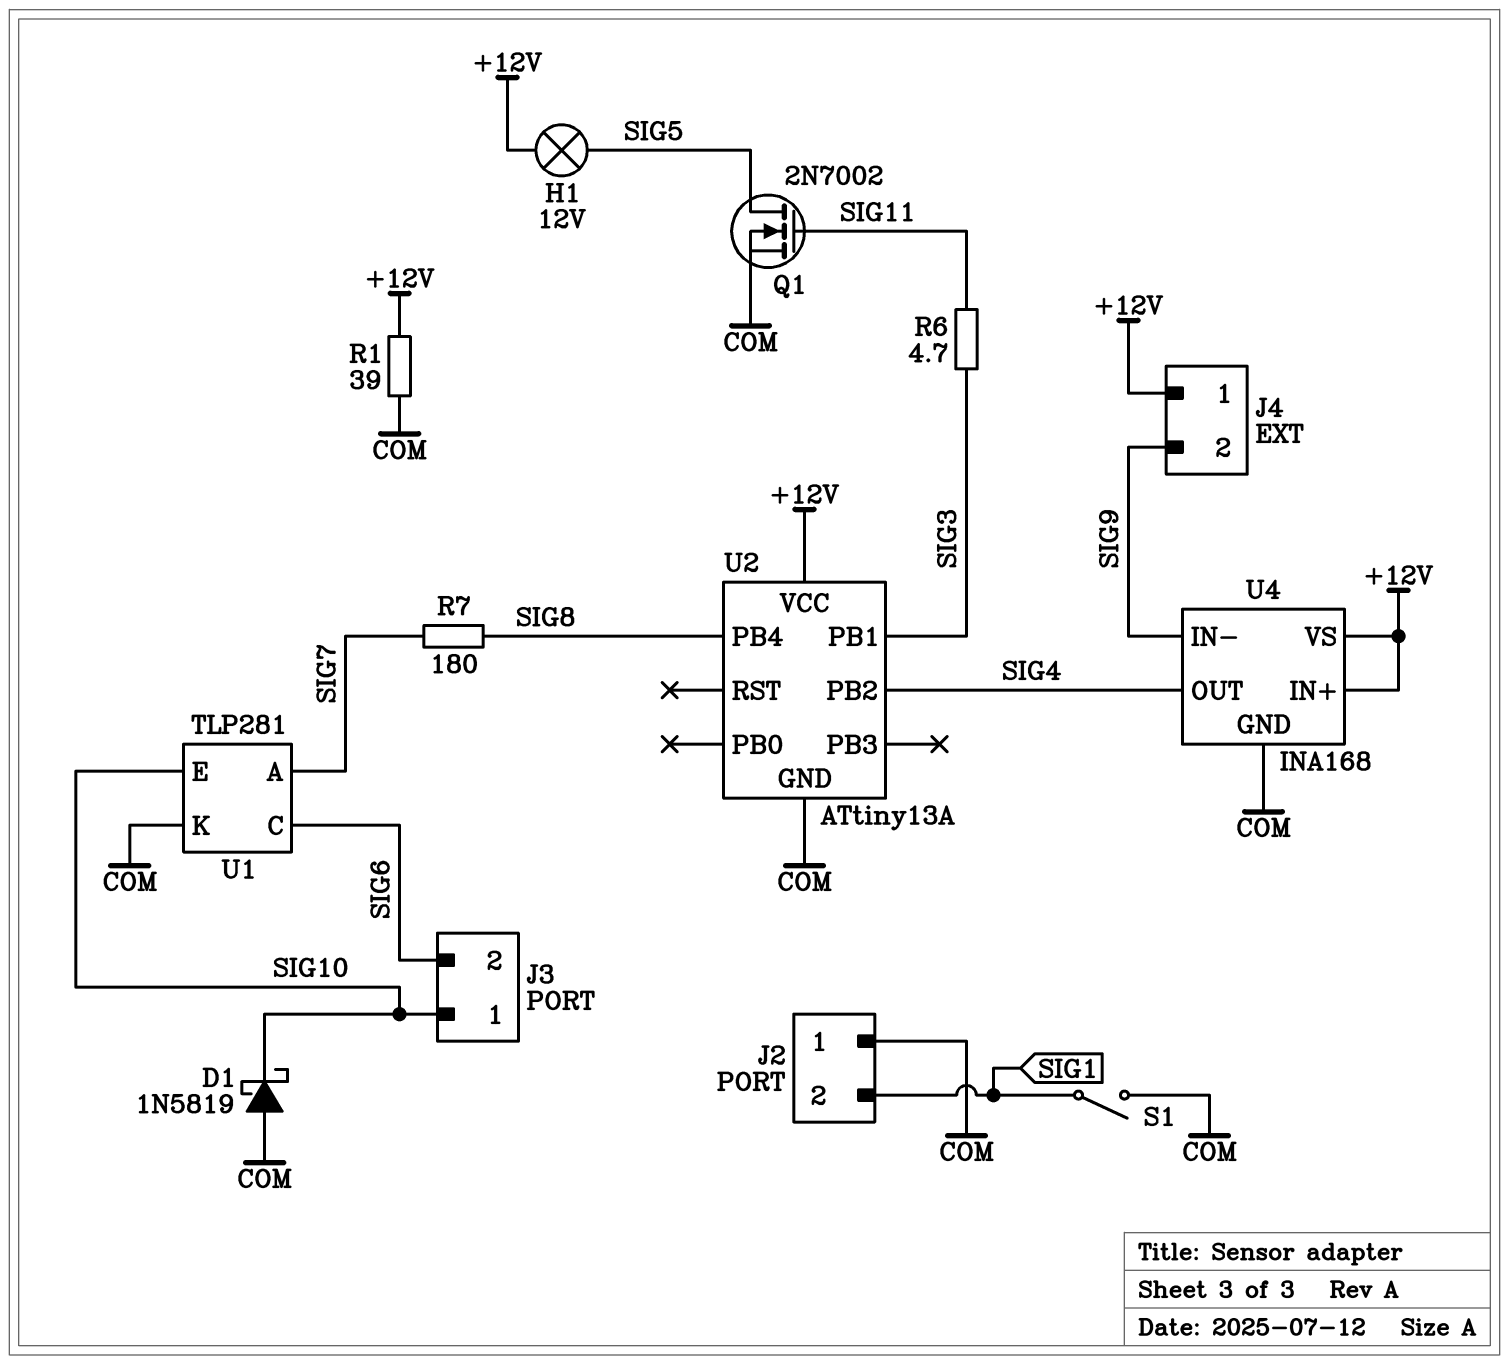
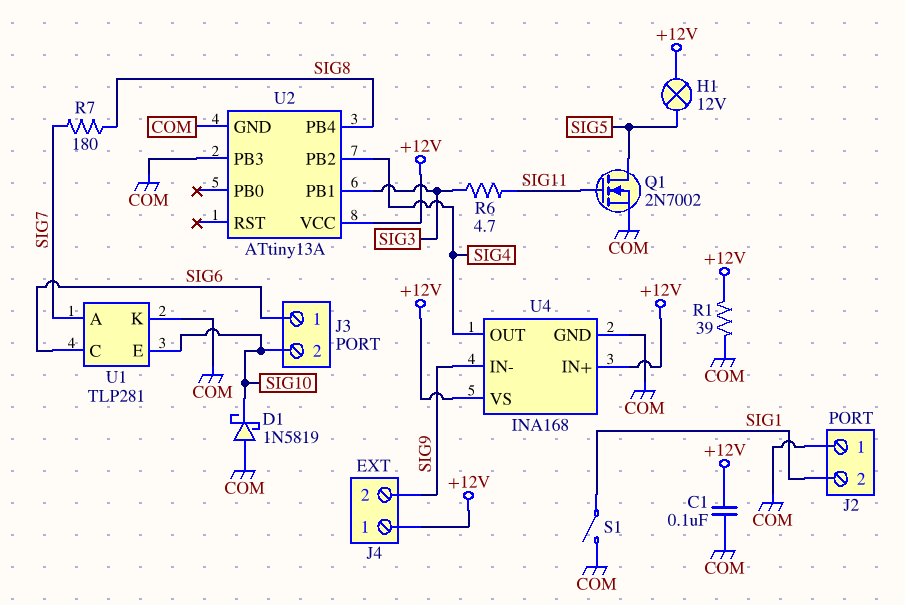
C1: none -> 100nF (+12V, COM)
J3 pin 1: SIG10 -> SIG6
J3 pin 2: SIG6 -> SIG10
U2 pin PB3: none -> COM

